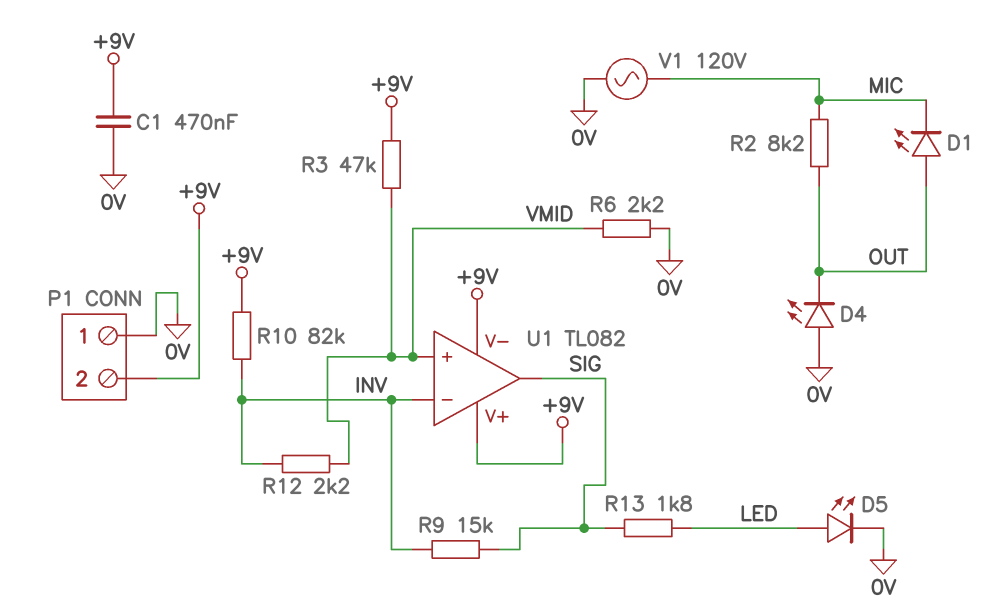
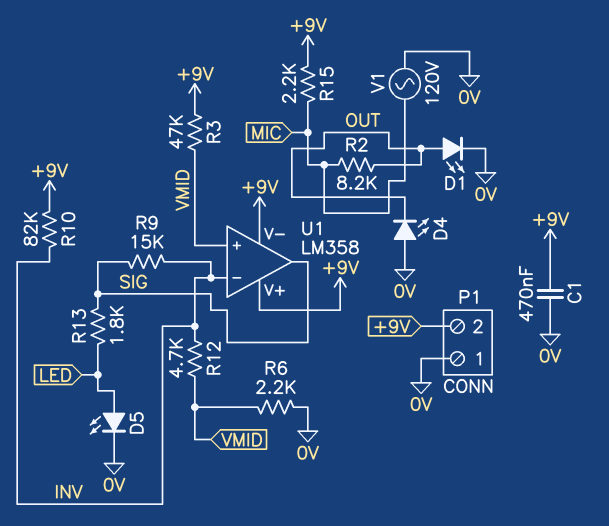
D1: LED (A OUT, K MIC) -> LED (A OUT, K 0V)
R12: 2.2k (INV, VMID) -> 4.7k (INV, VMID)
R15: none -> 2.2k (+9V, MIC)
U1: TL082 -> LM358

